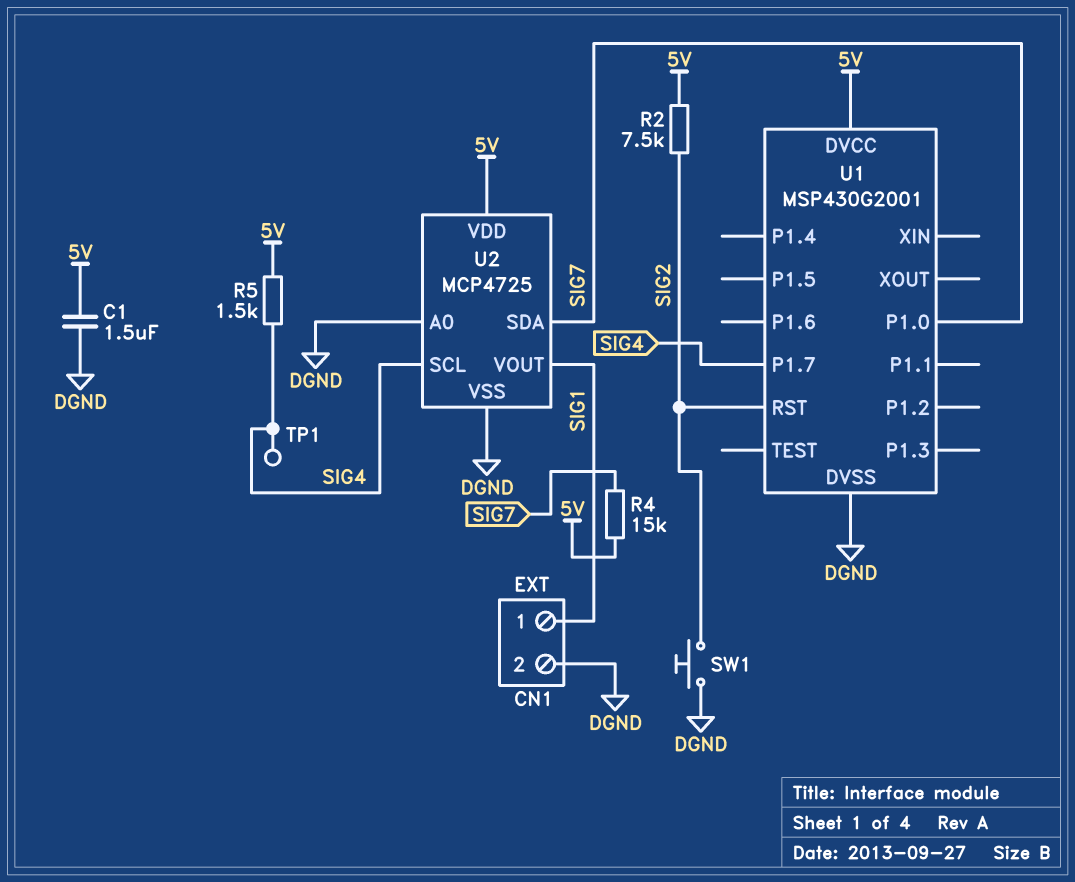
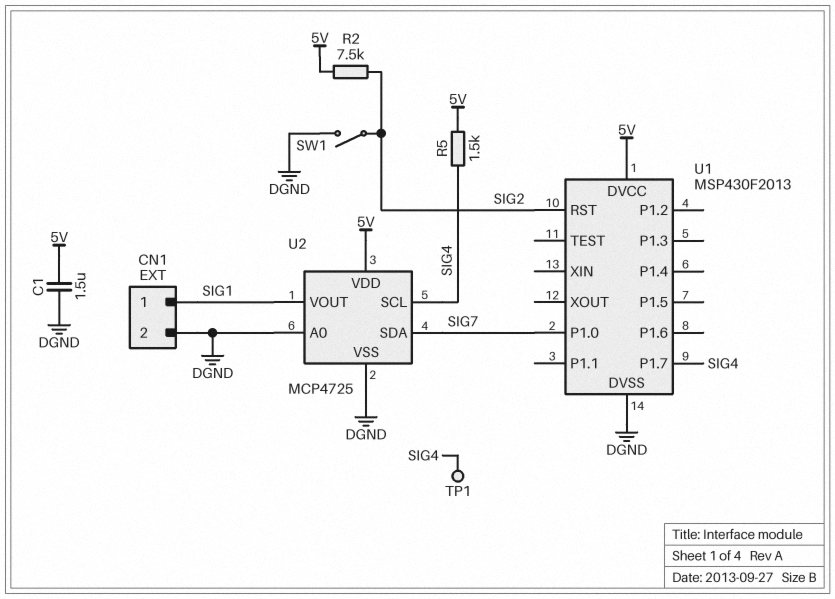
R4: 15k (5V, SIG7) -> none
SW1: button (DGND, SIG2) -> switch (DGND, SIG2)
U1: MSP430G2001 -> MSP430F2013

